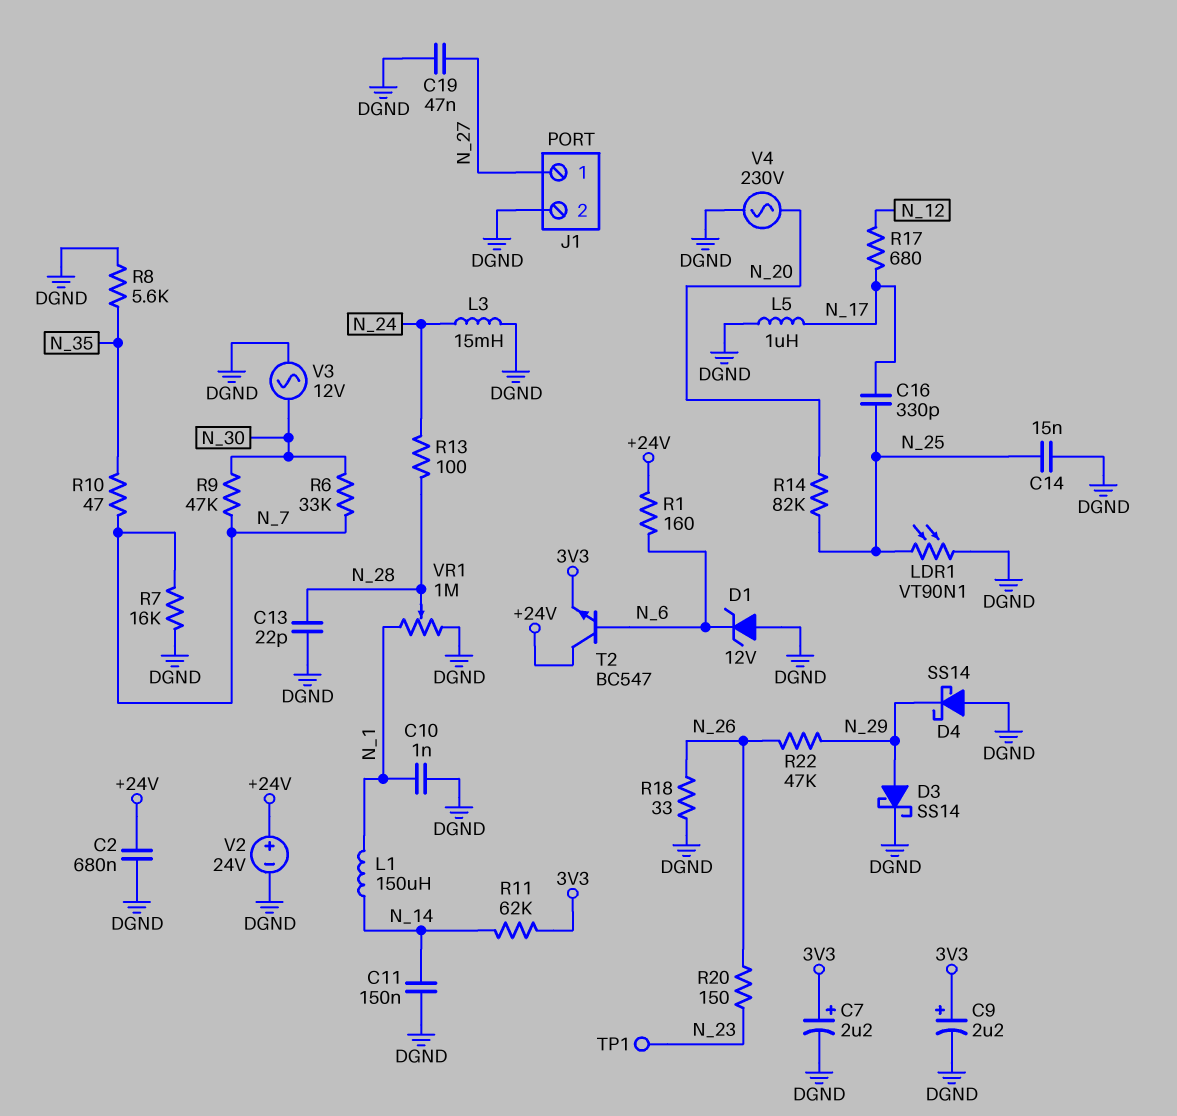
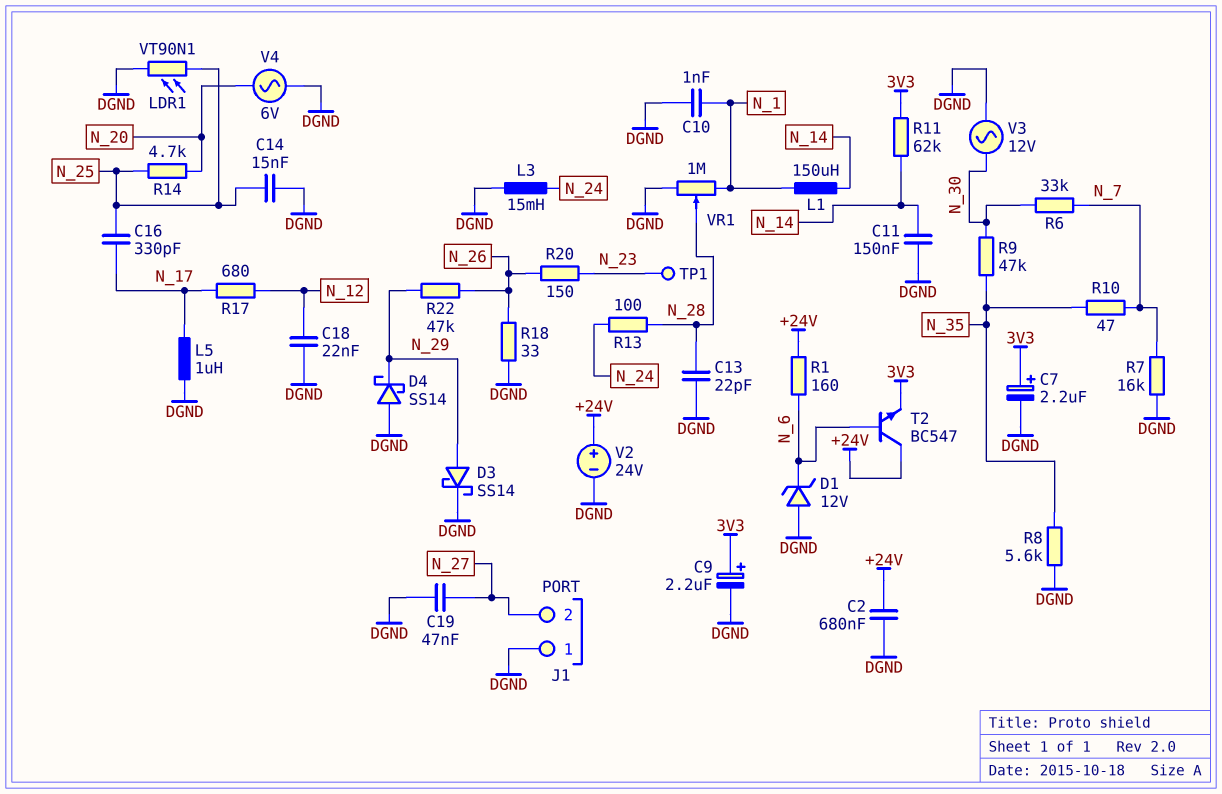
C18: none -> 22nF (DGND, N_12)
J1 pin 1: N_27 -> DGND
J1 pin 2: DGND -> N_27
R9: 47k (N_7, N_30) -> 47k (N_30, N_35)
R14: 82k (N_20, N_25) -> 4.7k (N_20, N_25)
V4: AC 230V (DGND, N_20) -> AC 6V (DGND, N_20)

